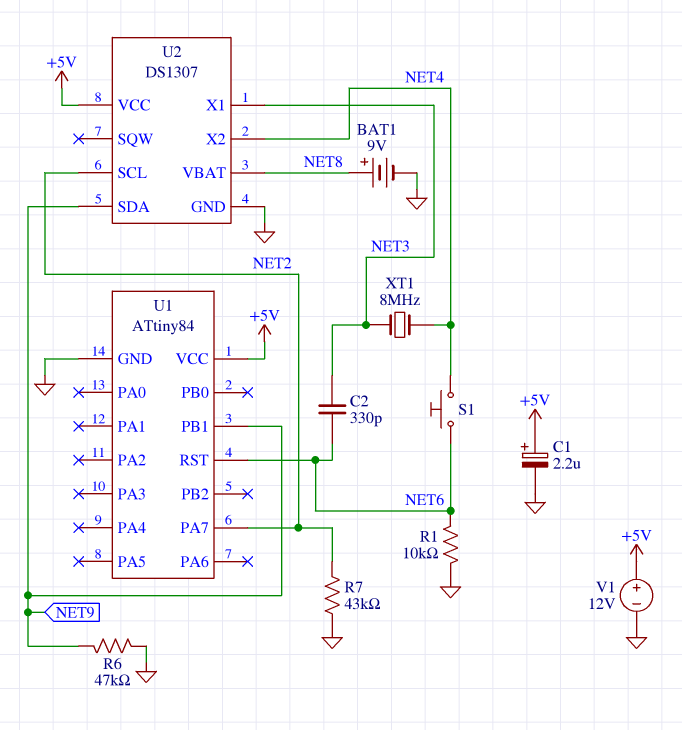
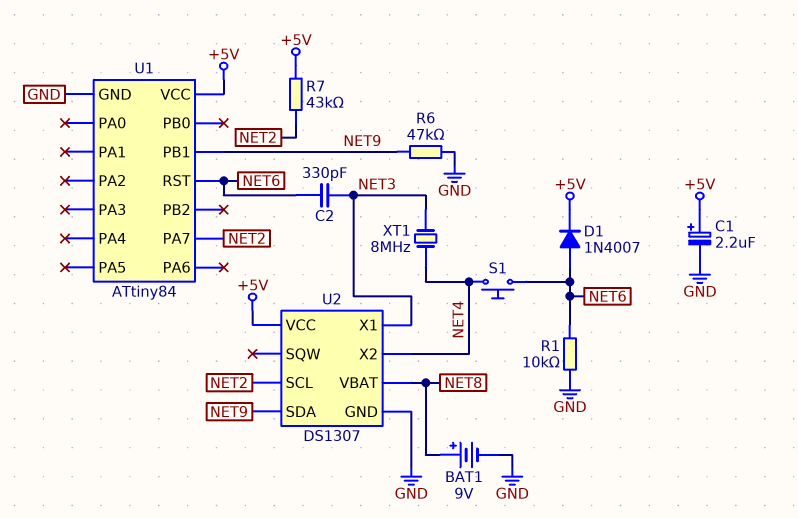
D1: none -> diode 1N4007 (A NET6, K +5V)
R7: 43k (GND, NET2) -> 43k (+5V, NET2)
V1: 12V (plus +5V, minus GND) -> none

